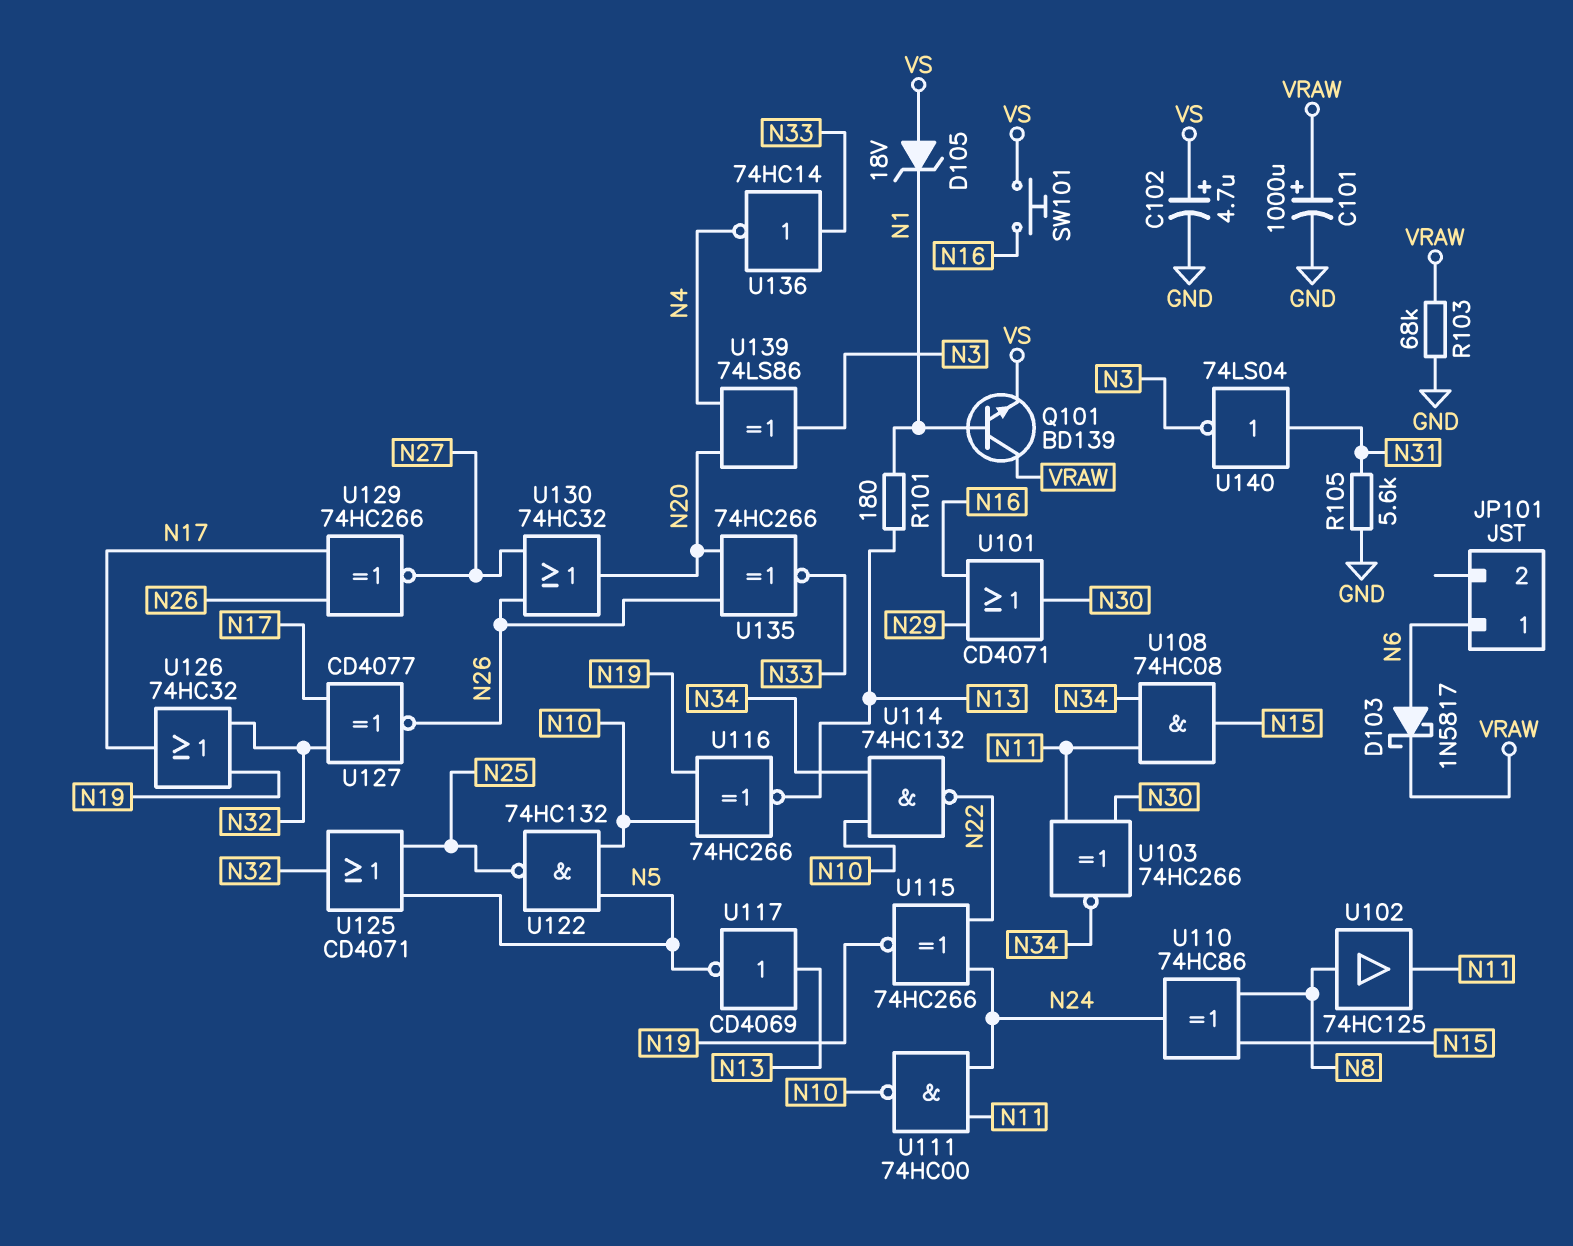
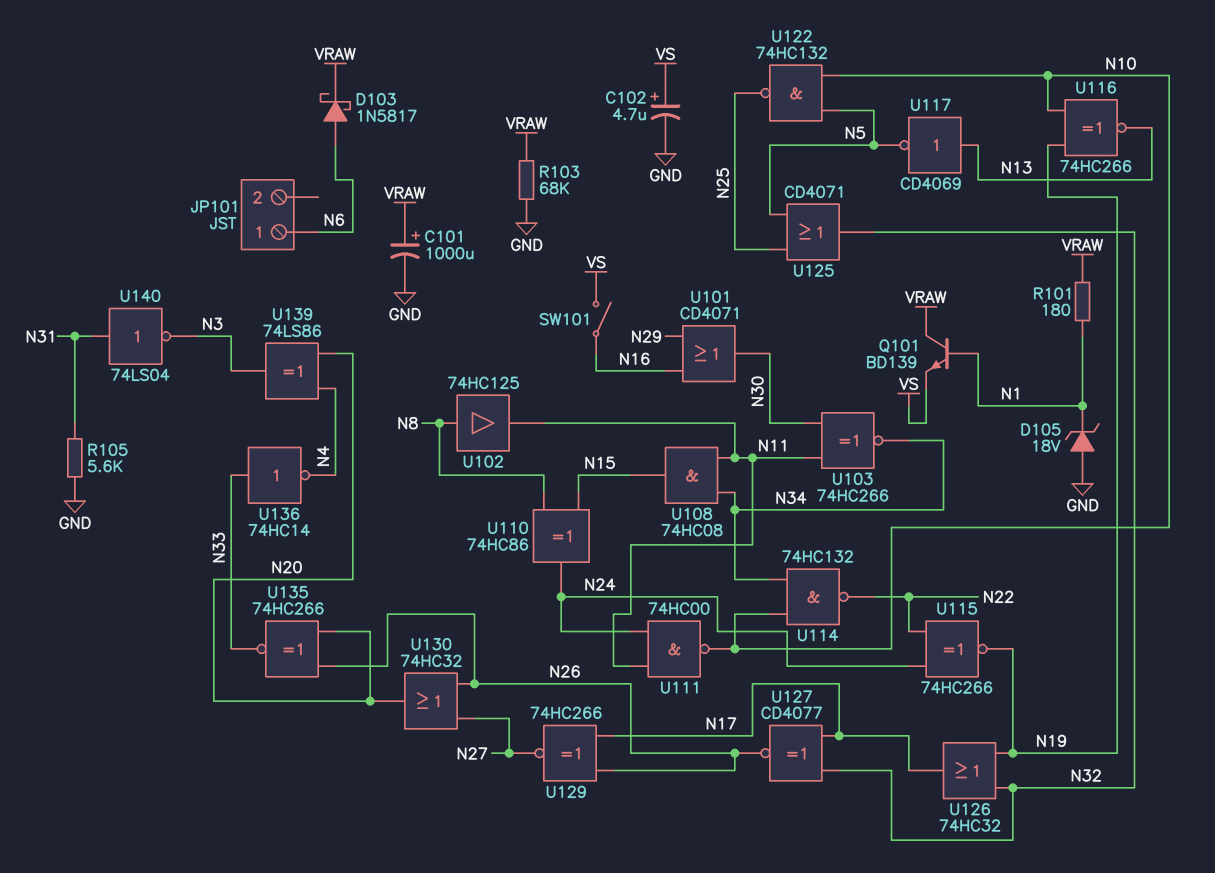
D105: zener 18V (A VS, K N1) -> zener 18V (A GND, K N1)
R101: 180 (N1, N13) -> 180 (N1, VRAW)
SW101: button (N16, VS) -> switch (N16, VS)

